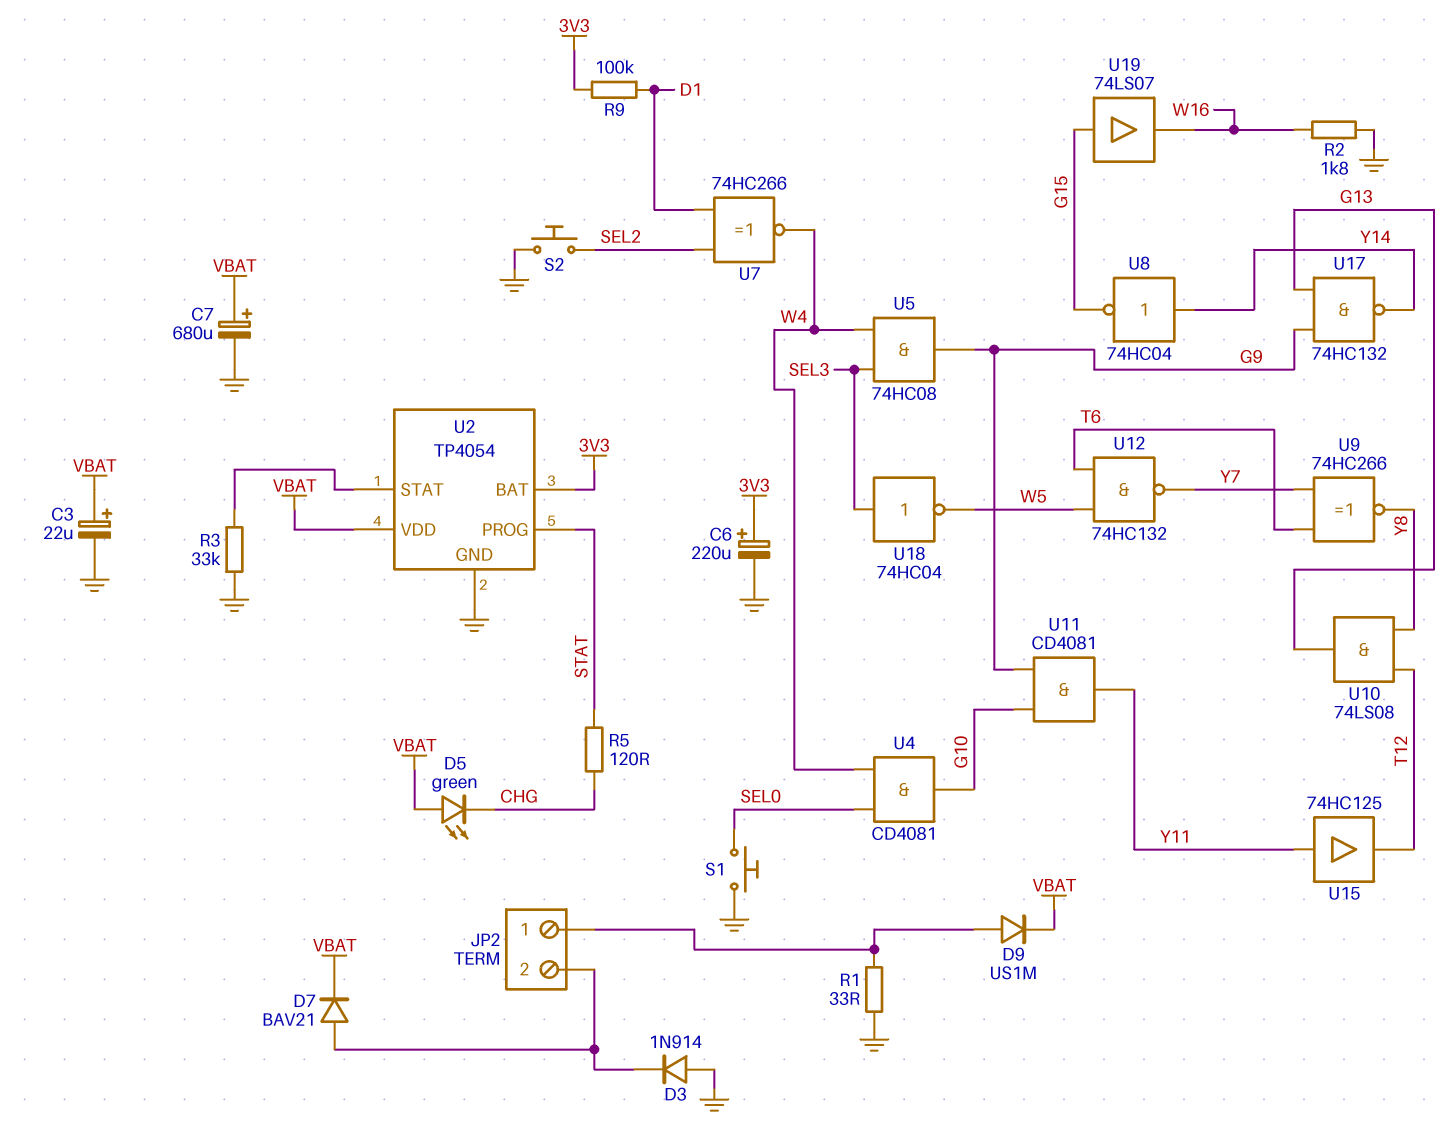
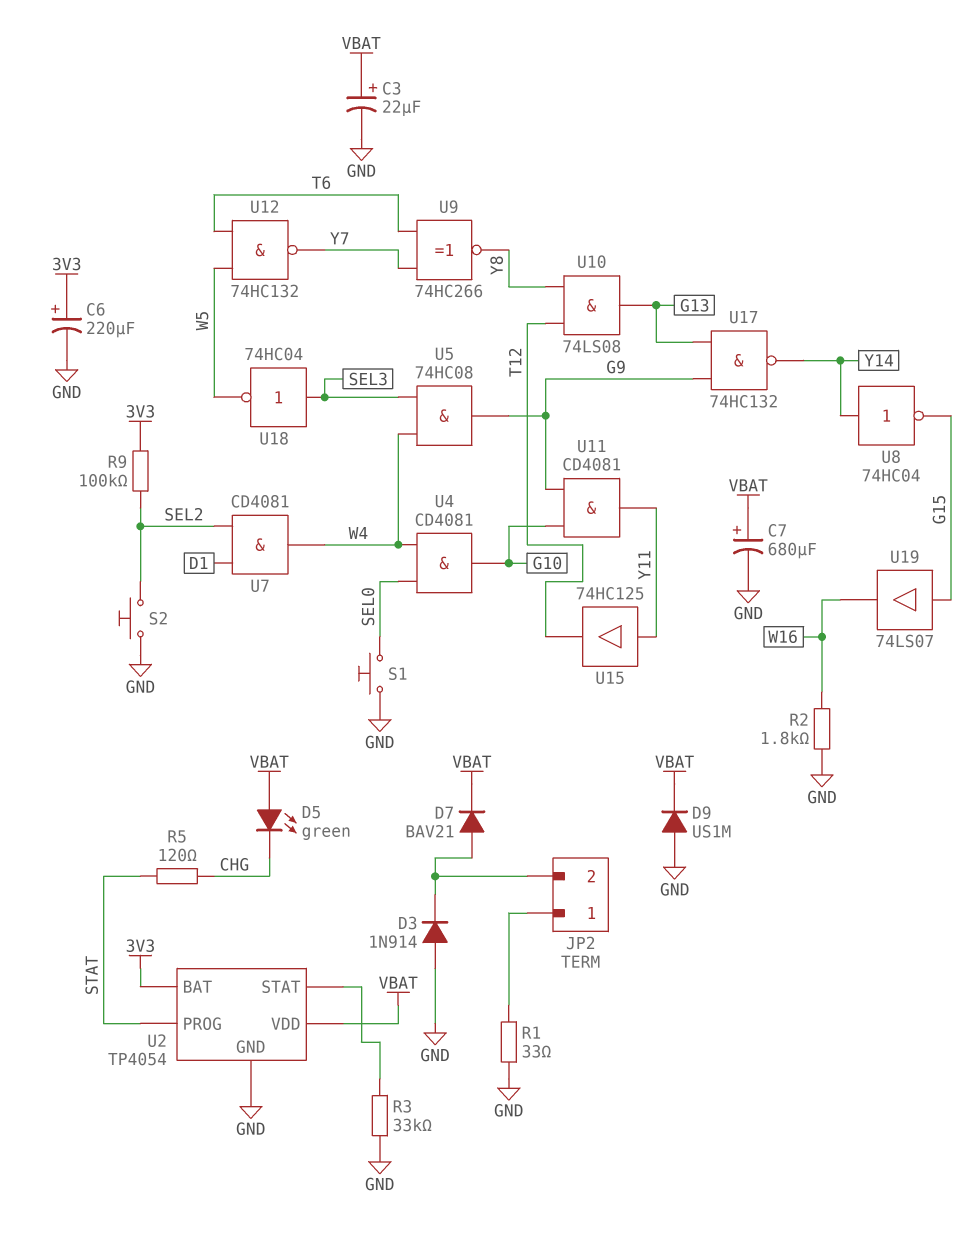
D9: diode US1M (A JP2/1, K VBAT) -> diode US1M (A GND, K VBAT)
R9: 100k (3V3, D1) -> 100k (3V3, SEL2)
U7: XNOR 74HC266 (in D1, in SEL2, out W4) -> AND CD4081 (in D1, in SEL2, out W4)

